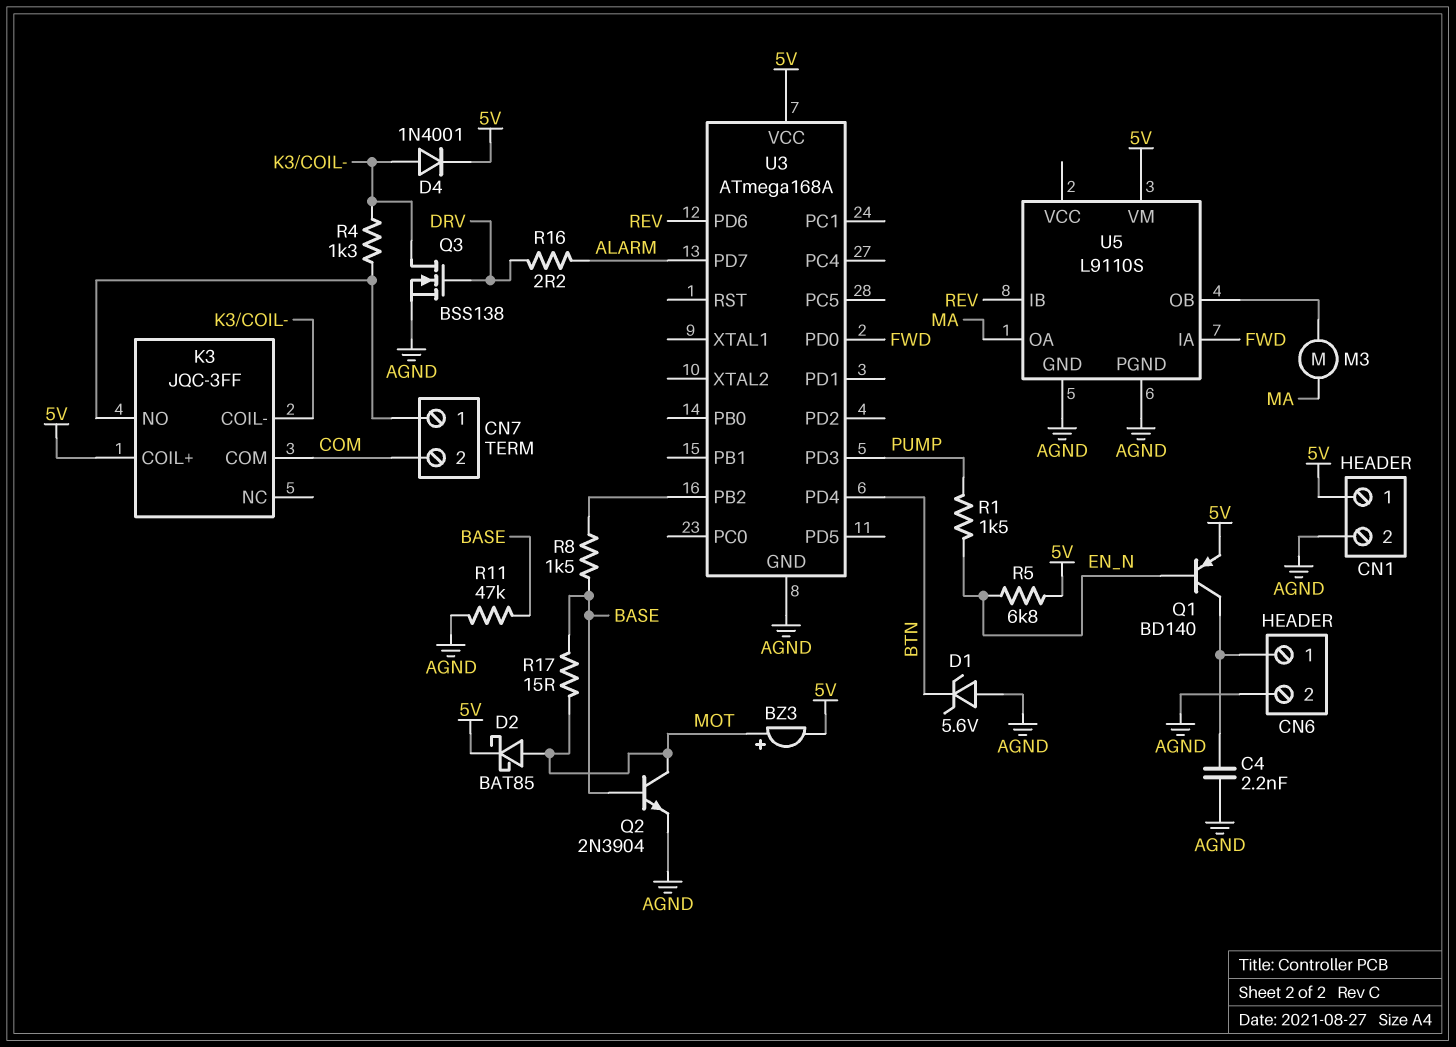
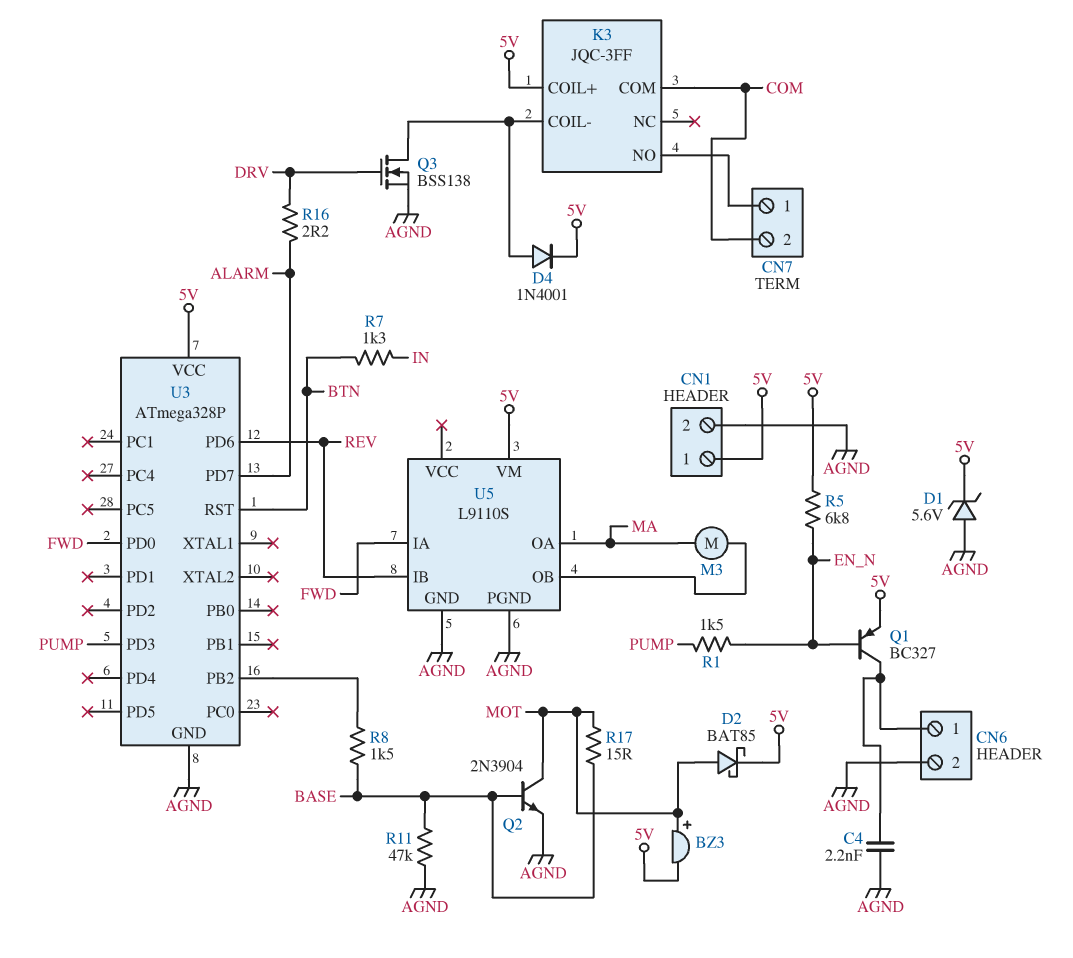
D1: zener 5.6V (A AGND, K BTN) -> zener 5.6V (A AGND, K 5V)
Q1: PNP BD140 (B EN_N, C CN6/1, E 5V) -> PNP BC327 (B EN_N, C CN6/1, E 5V)
R4: 1.3k (CN7/1, K3/COIL-) -> none
R7: none -> 1.3k (BTN, IN)
U3: ATmega168A -> ATmega328P
U3 pin PD4: BTN -> none
U3 pin RST: none -> BTN

